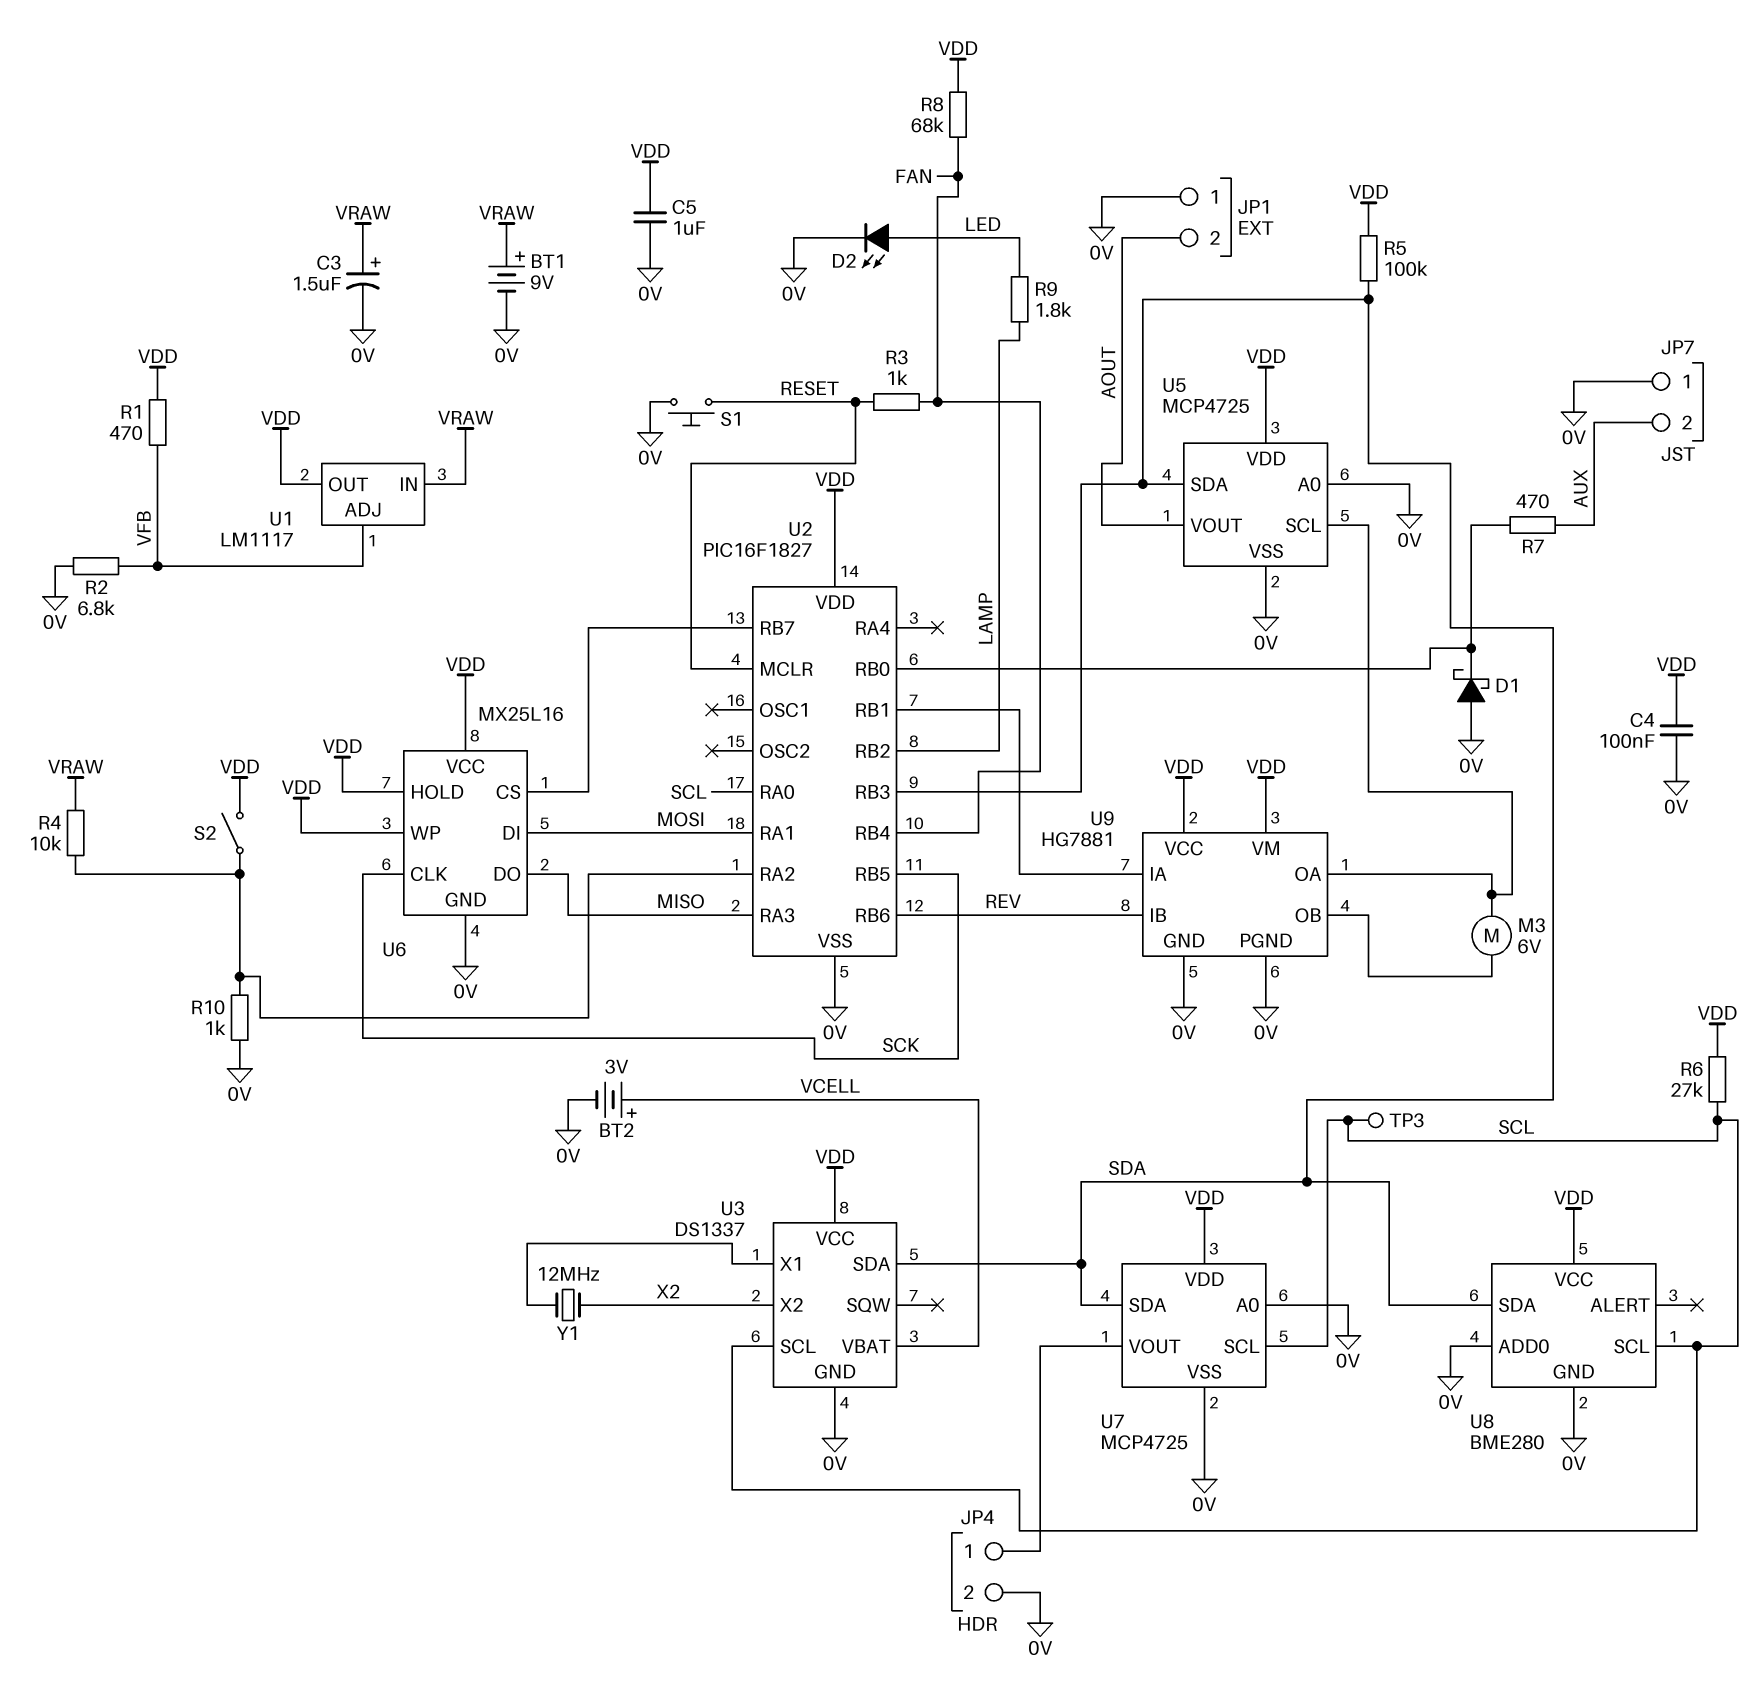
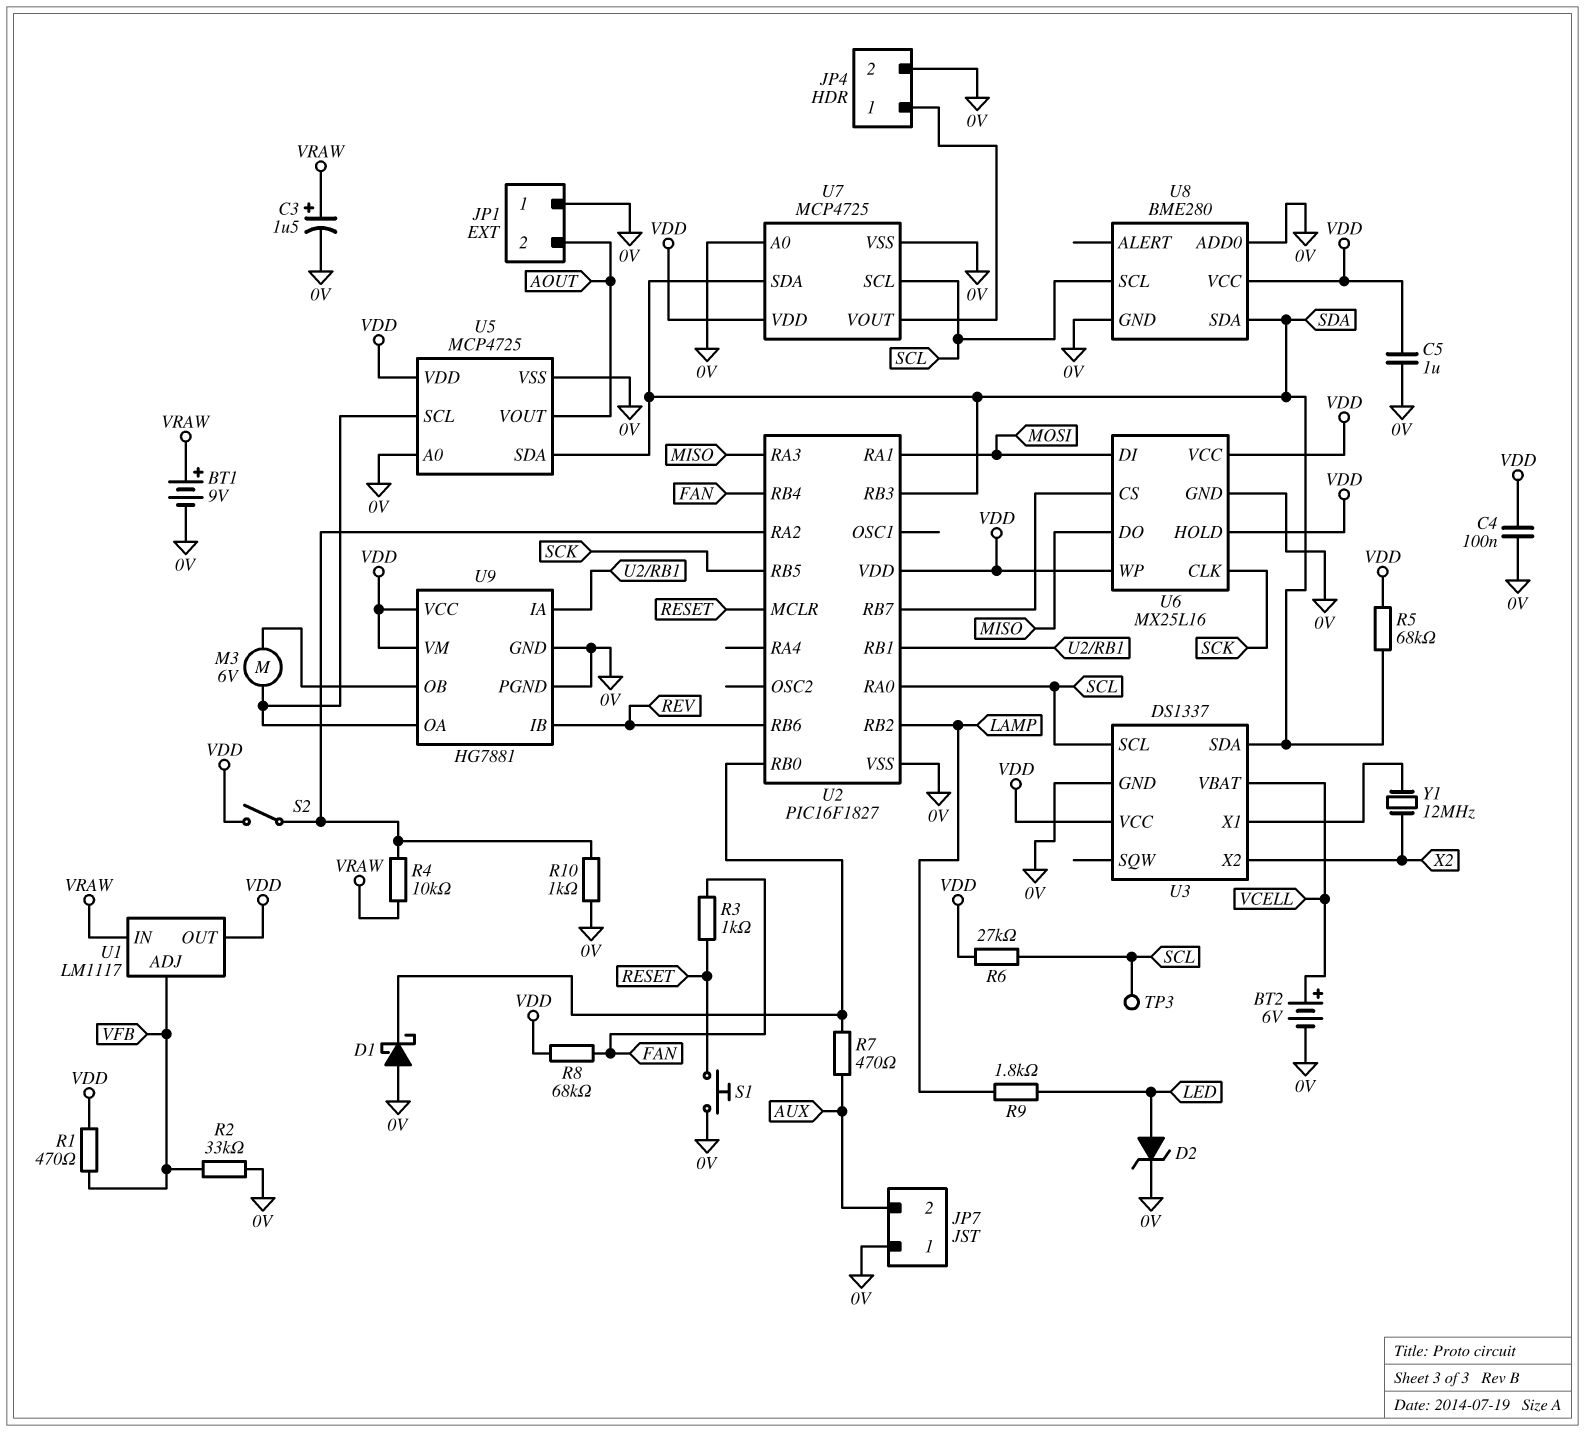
BT2: 3V (plus VCELL, minus 0V) -> 6V (plus VCELL, minus 0V)
D2: LED (A LED, K 0V) -> zener (A LED, K 0V)
R2: 6.8k (0V, VFB) -> 33k (0V, VFB)
R5: 100k (SDA, VDD) -> 68k (SDA, VDD)

